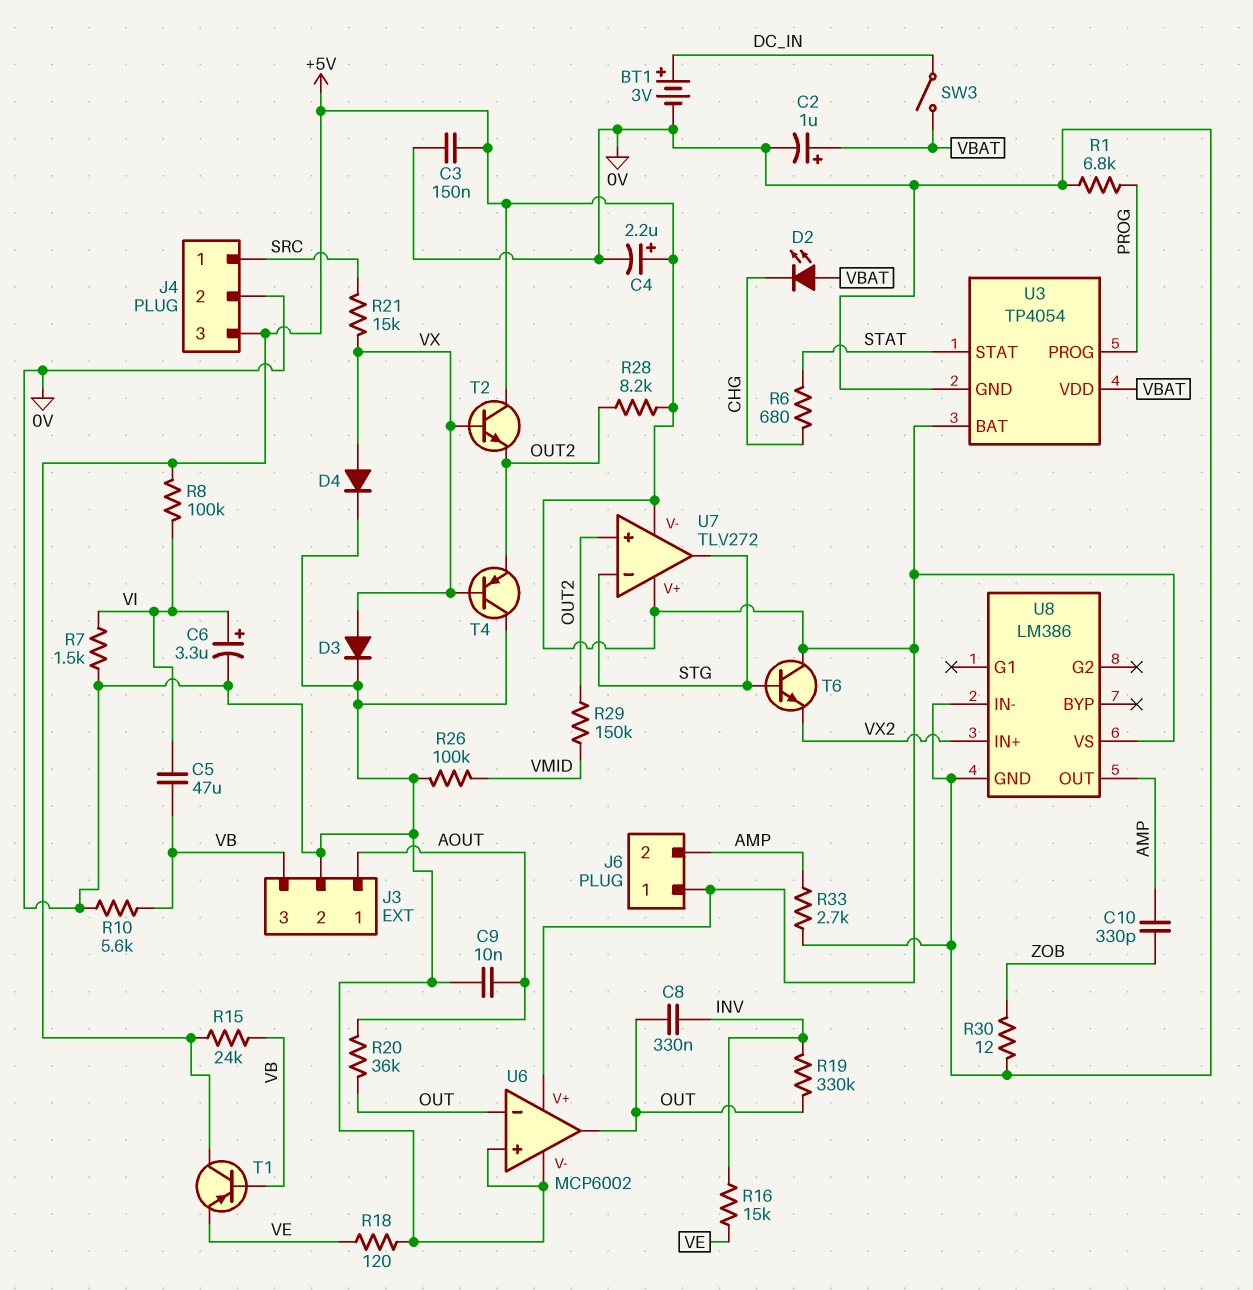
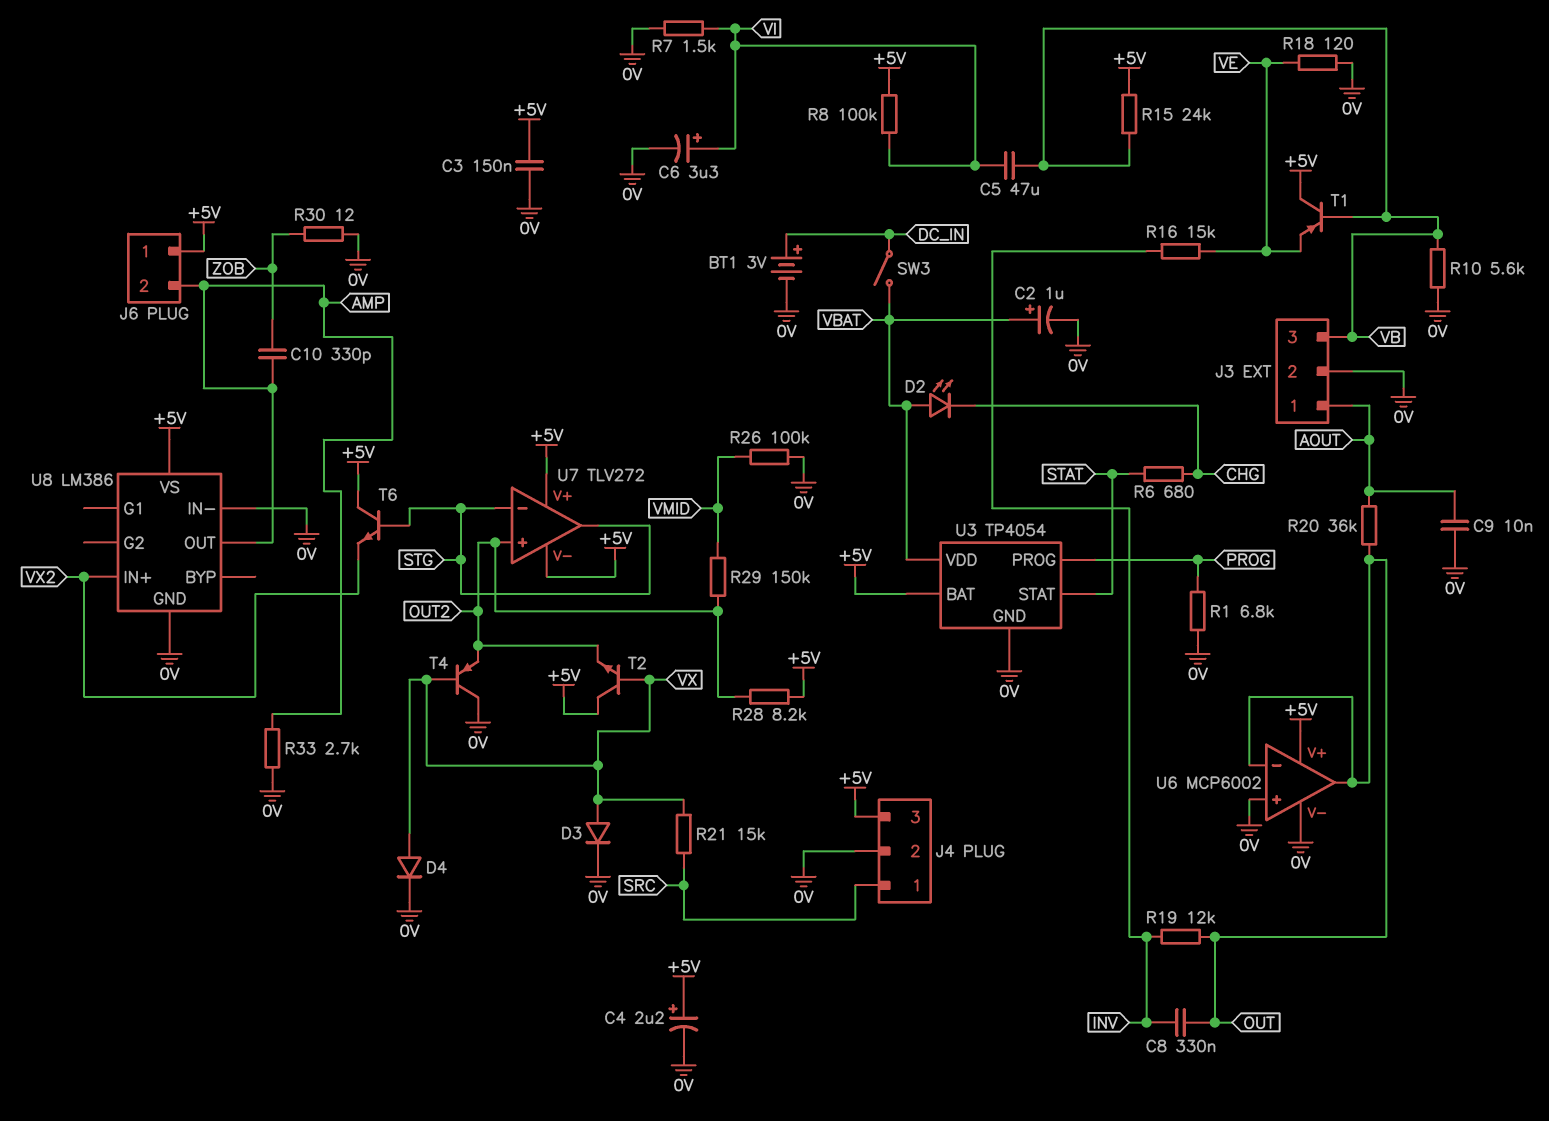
R19: 330k (INV, OUT) -> 12k (INV, OUT)

